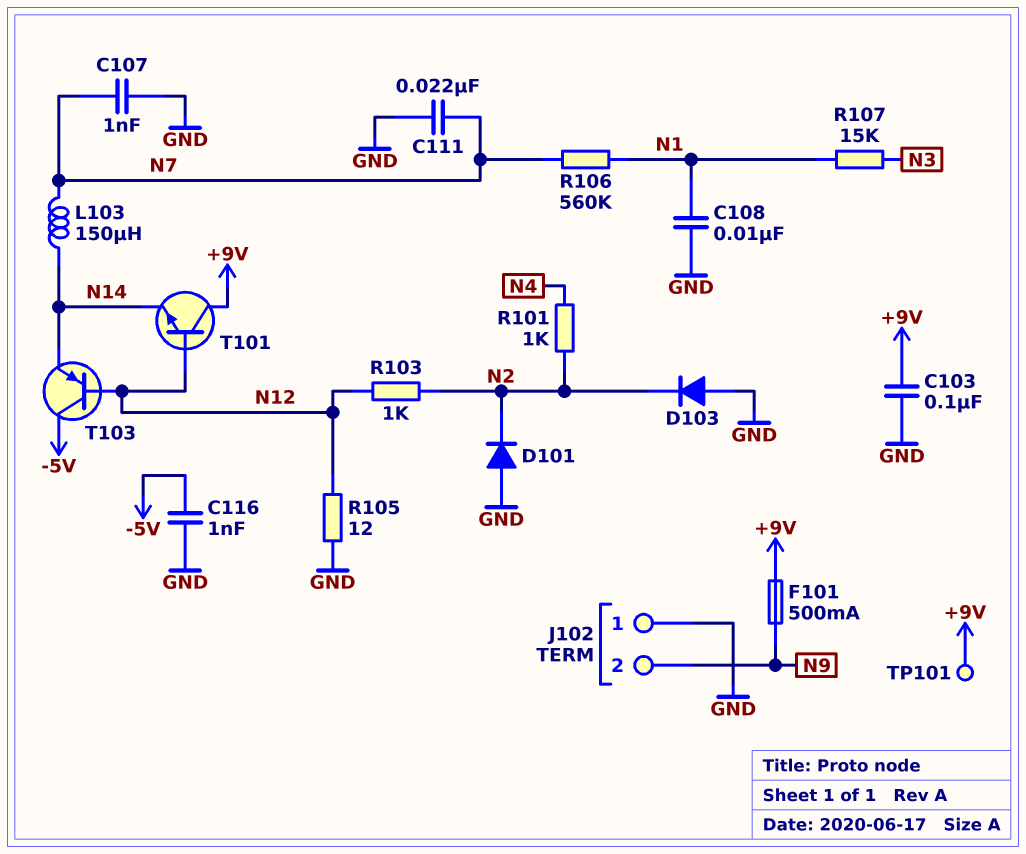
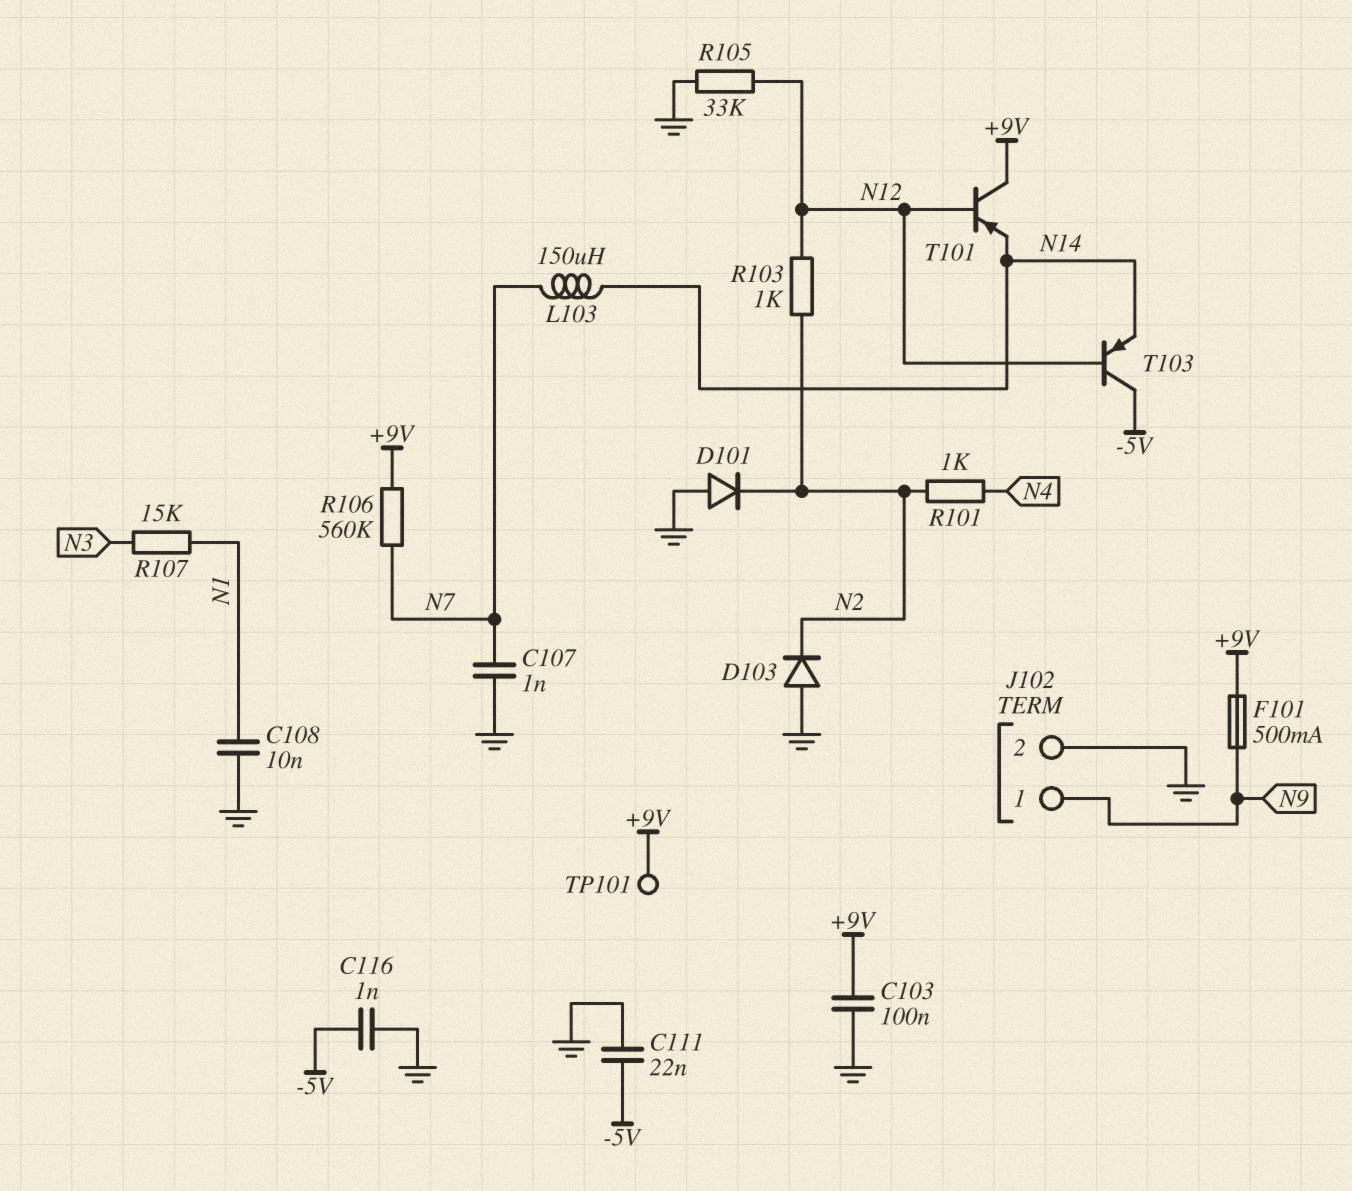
C111: 22nF (GND, N7) -> 22nF (-5V, GND)
J102 pin 1: GND -> N9
J102 pin 2: N9 -> GND
R105: 12 (GND, N12) -> 33k (GND, N12)
R106: 560k (N1, N7) -> 560k (+9V, N7)
T101: NPN (B N12, C +9V, E N14) -> PNP (B N12, C +9V, E N14)

